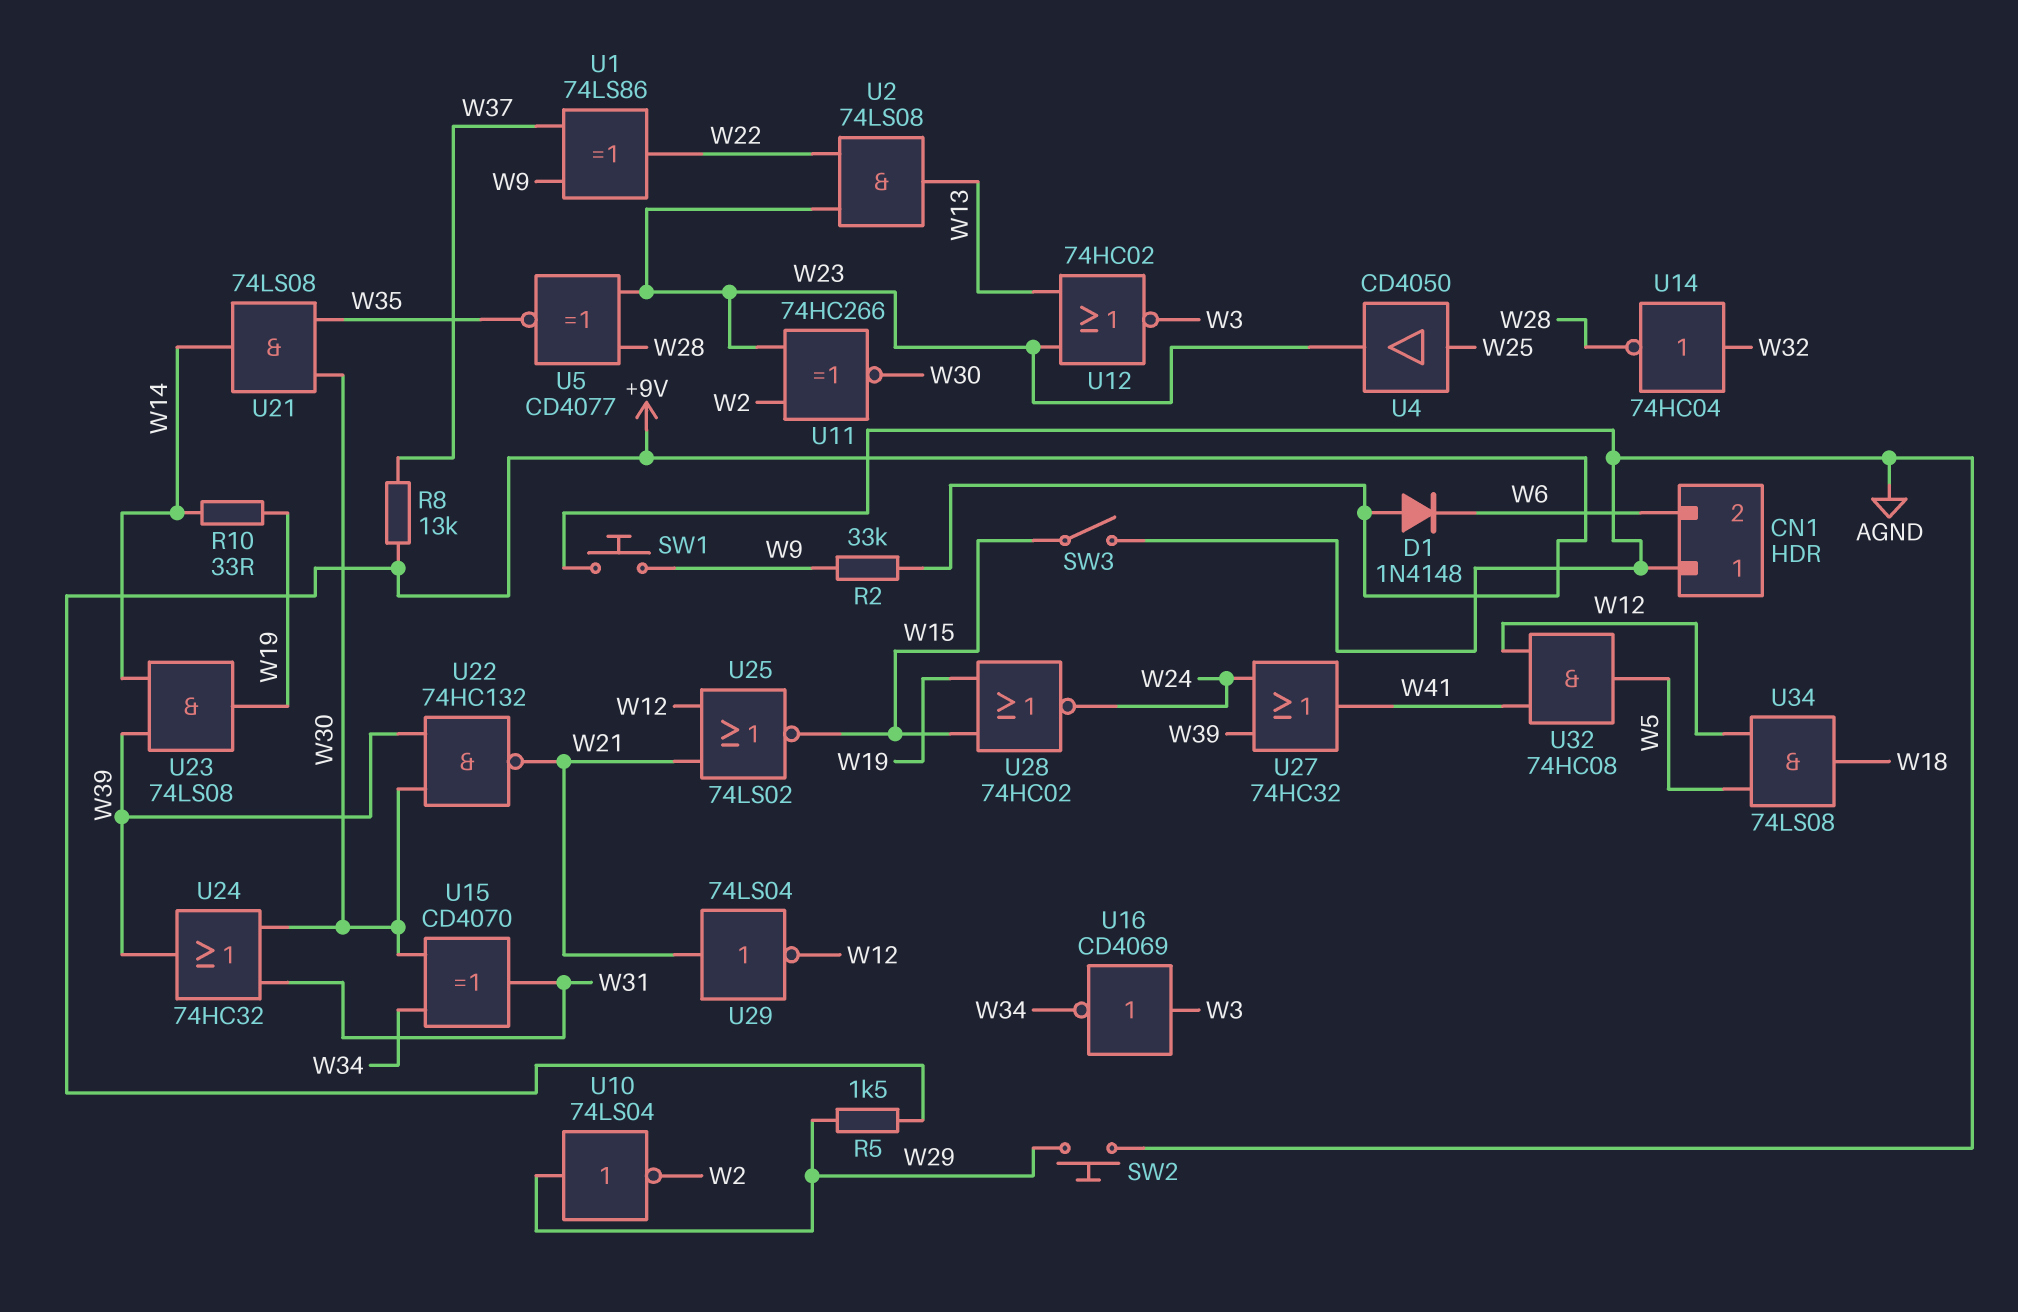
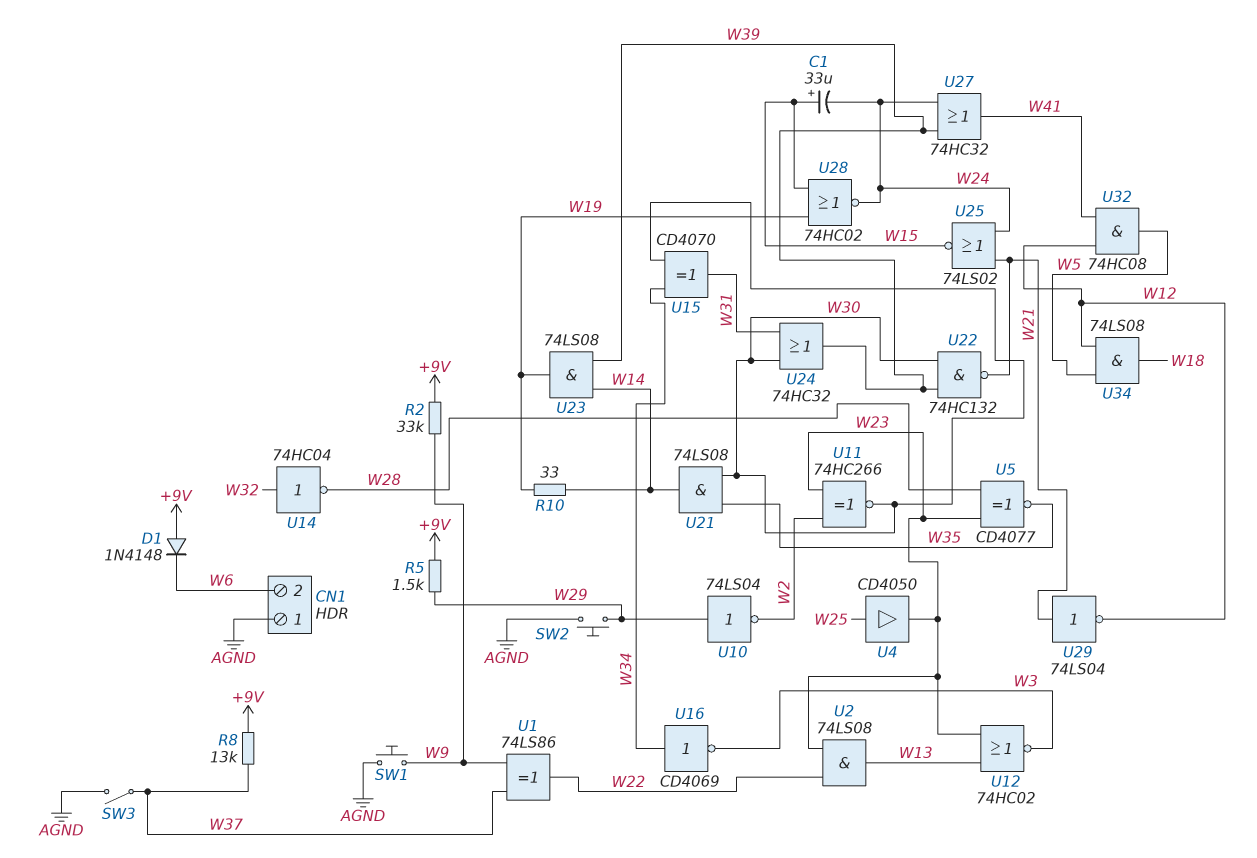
C1: none -> 33uF (plus W15, minus W24)
SW3: switch (AGND, W15) -> switch (AGND, W37)
U16: NOT CD4069 (in W3, out W34) -> NOT CD4069 (in W34, out W3)
U25: NOR 74LS02 (in W12, in W21, out W15) -> NOR 74LS02 (in W21, in W24, out W15)

